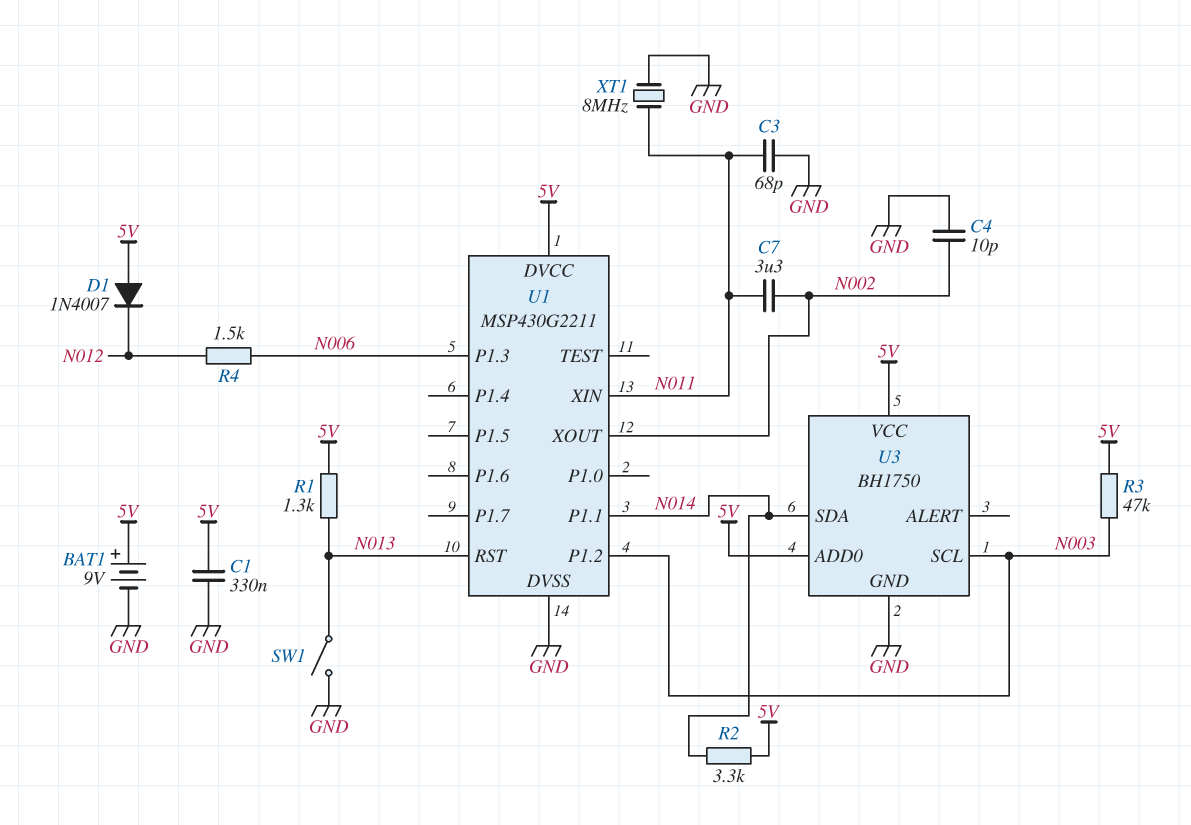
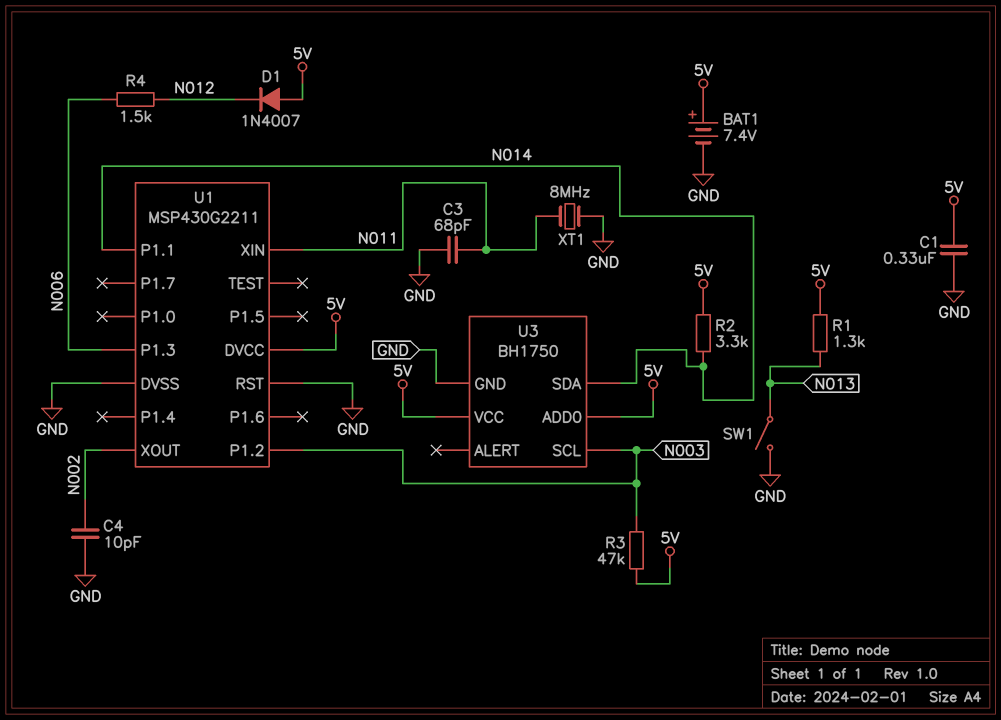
BAT1: 9V (plus 5V, minus GND) -> 7.4V (plus 5V, minus GND)
C7: 3.3uF (N002, N011) -> none
U1 pin RST: N013 -> GND

